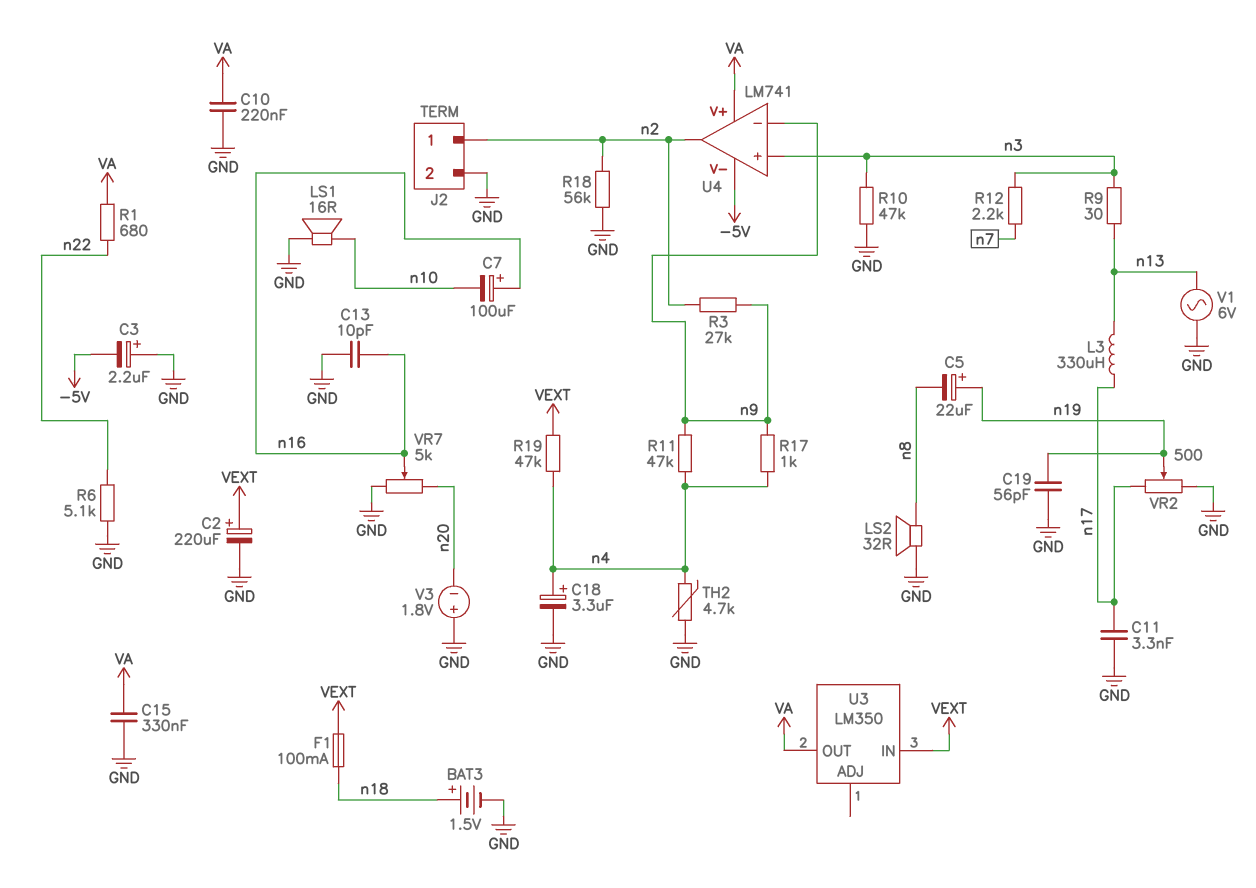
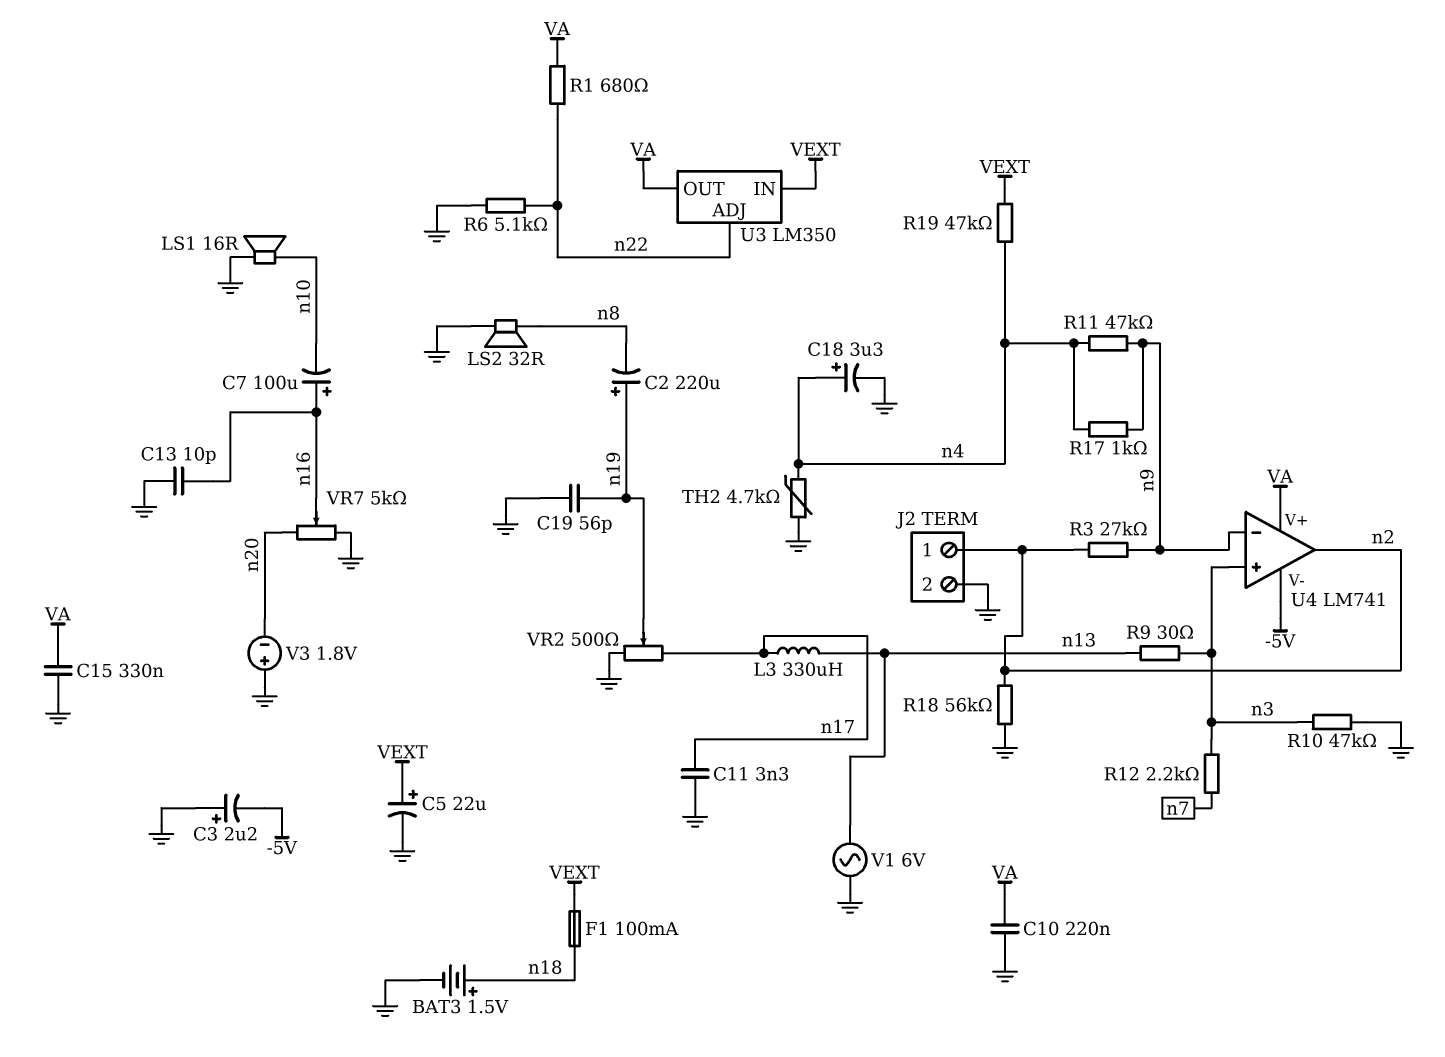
C2: 220uF (plus VEXT, minus GND) -> 220uF (plus n19, minus n8)
C5: 22uF (plus n19, minus n8) -> 22uF (plus VEXT, minus GND)
U3 pin ADJ: none -> n22

